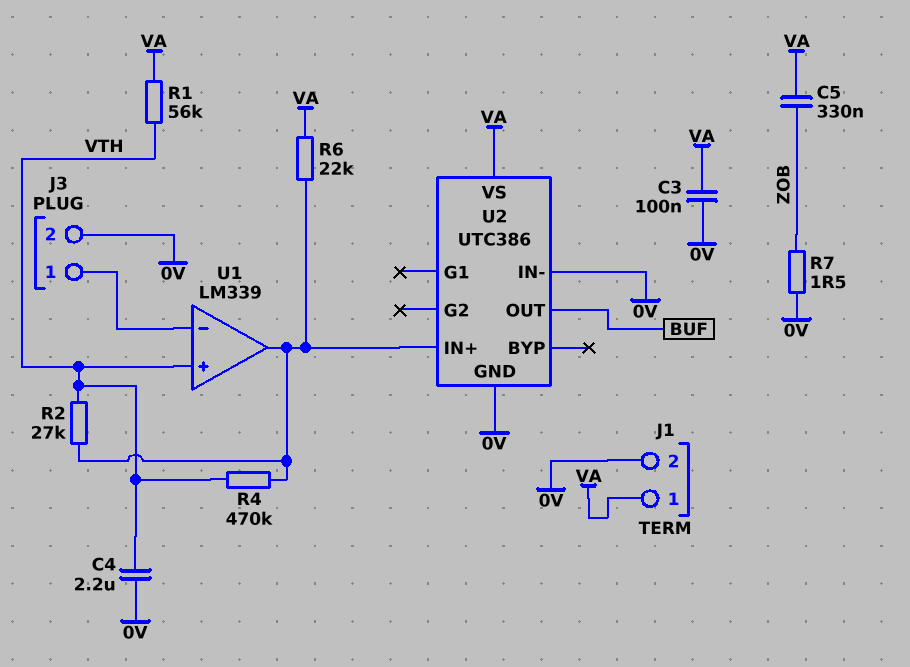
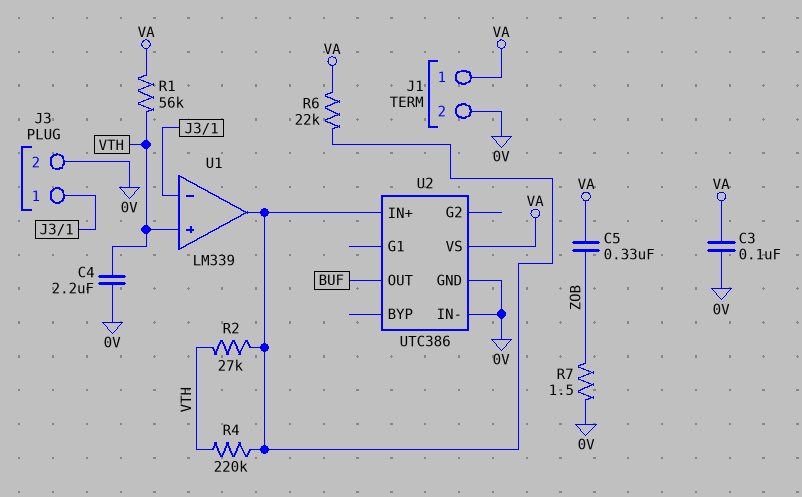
R4: 470k (U1/out, VTH) -> 220k (U1/out, VTH)

